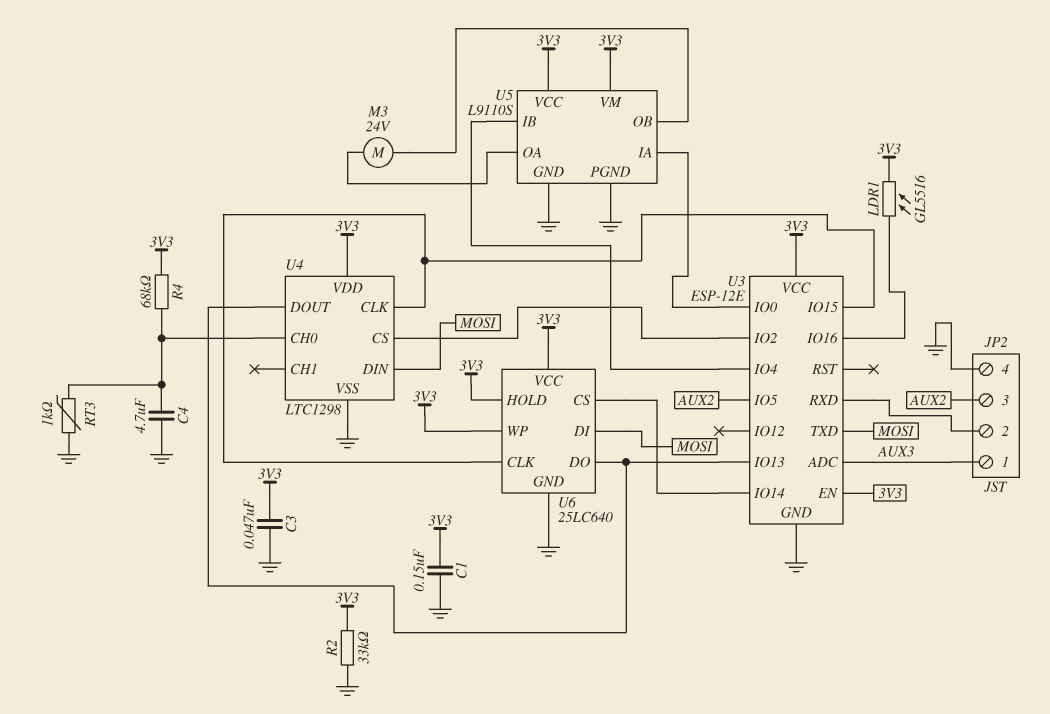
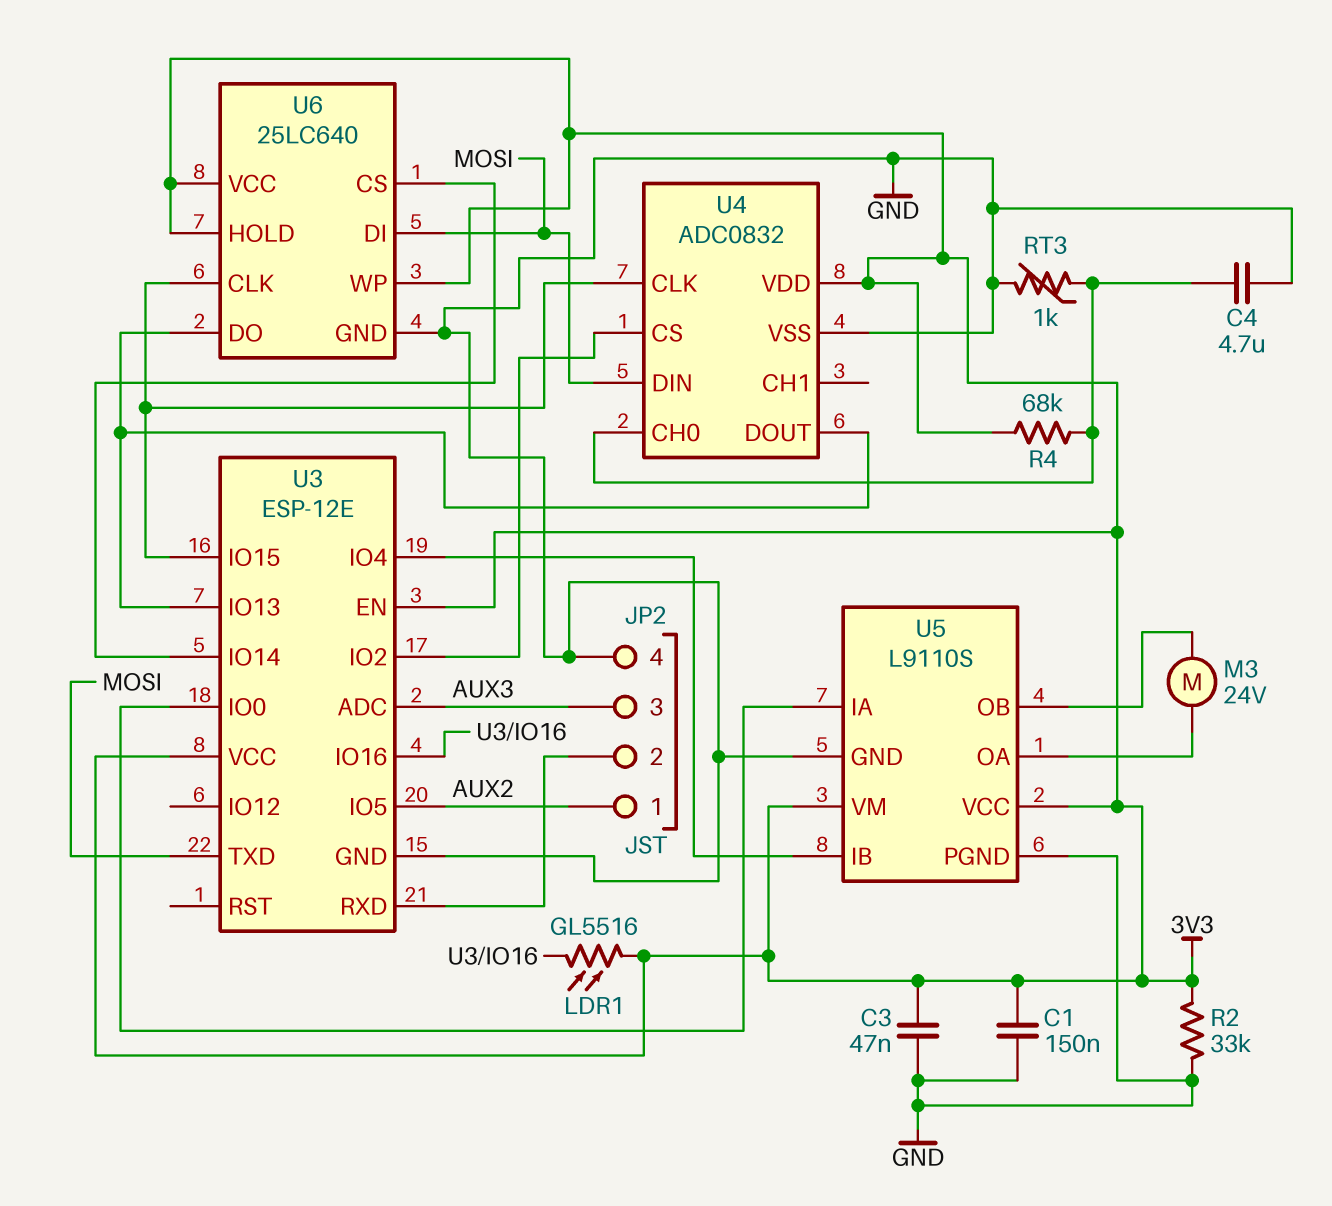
JP2 pin 1: AUX3 -> AUX2
JP2 pin 3: AUX2 -> AUX3
U4: LTC1298 -> ADC0832

